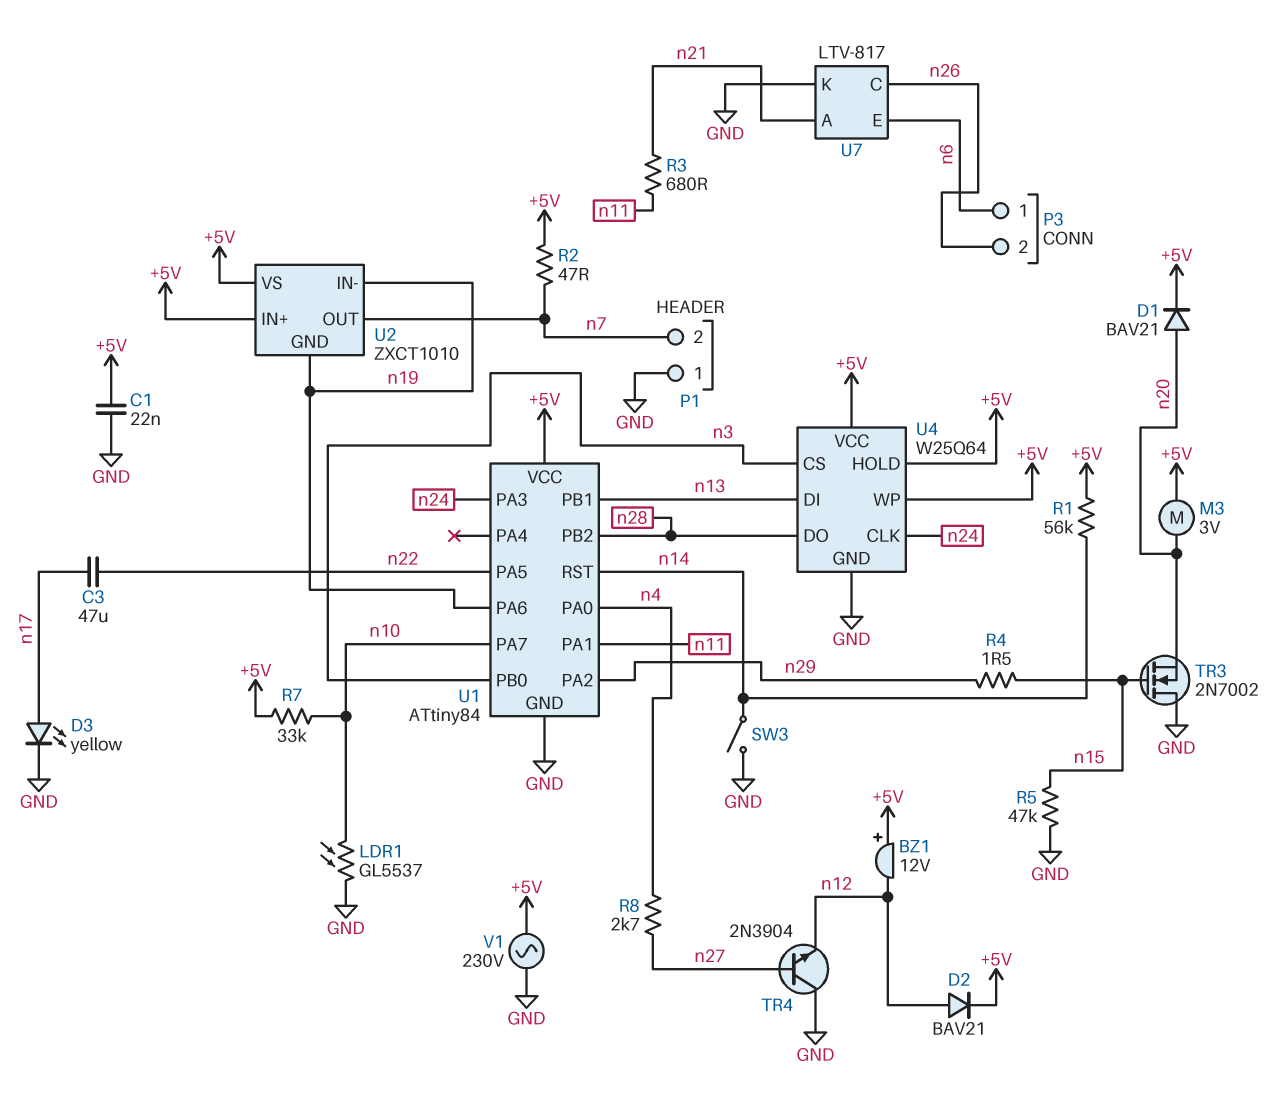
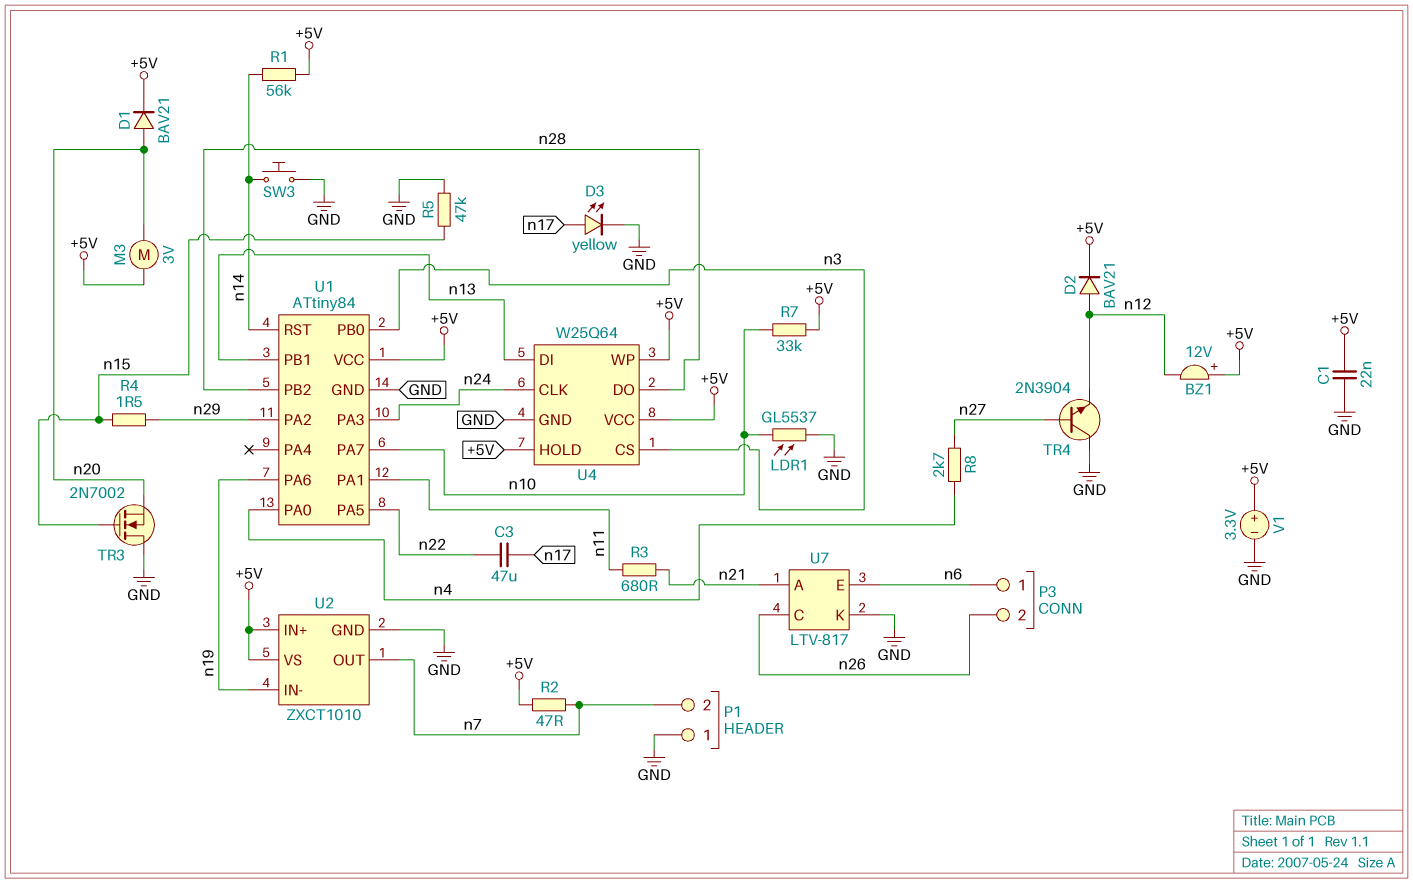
SW3: switch (GND, n14) -> button (GND, n14)
U2 pin GND: n19 -> GND
V1: AC 230V (+5V, GND) -> 3.3V (plus +5V, minus GND)

